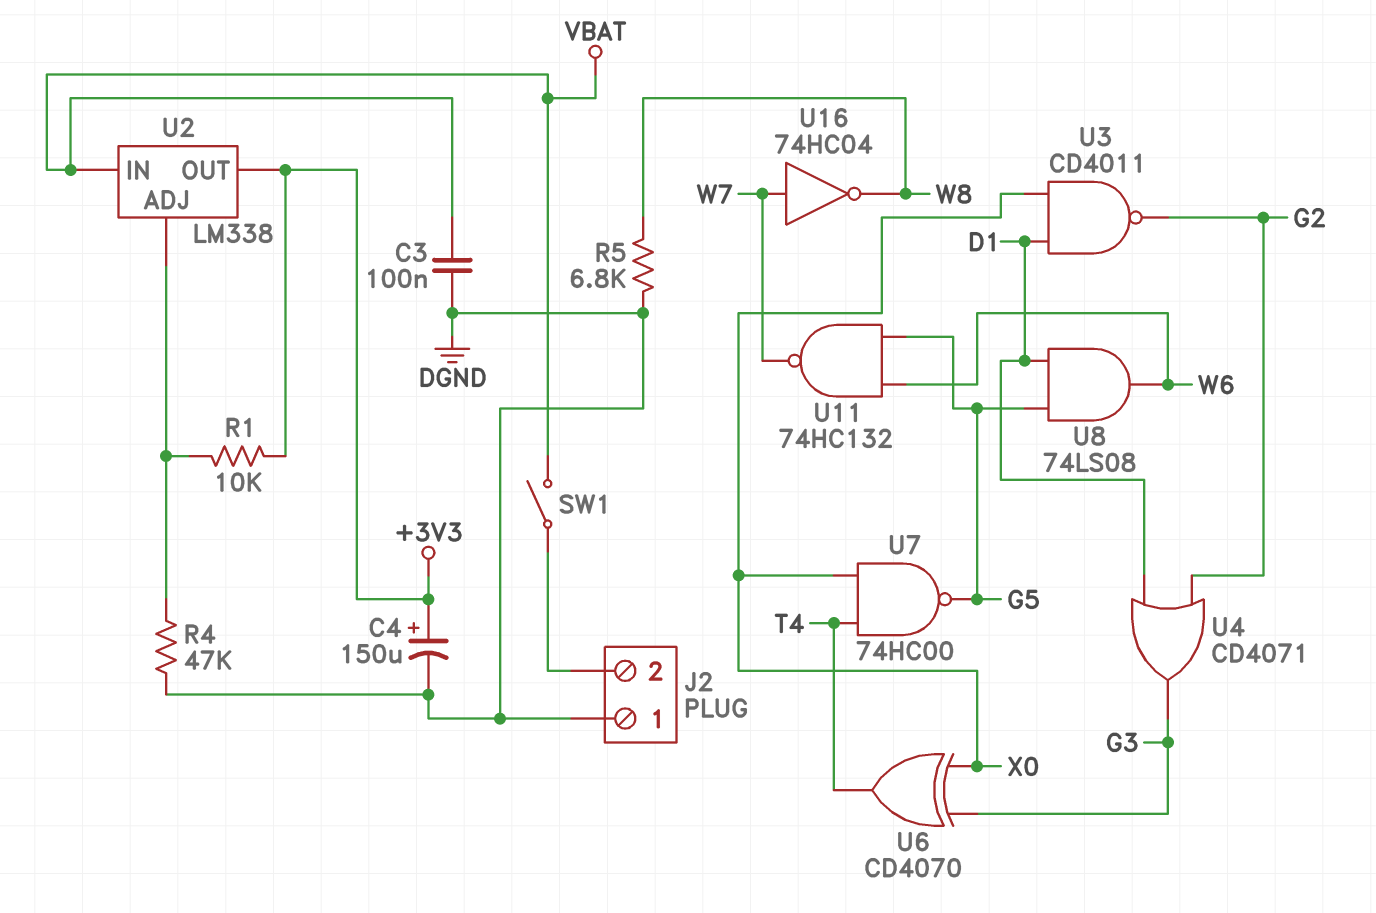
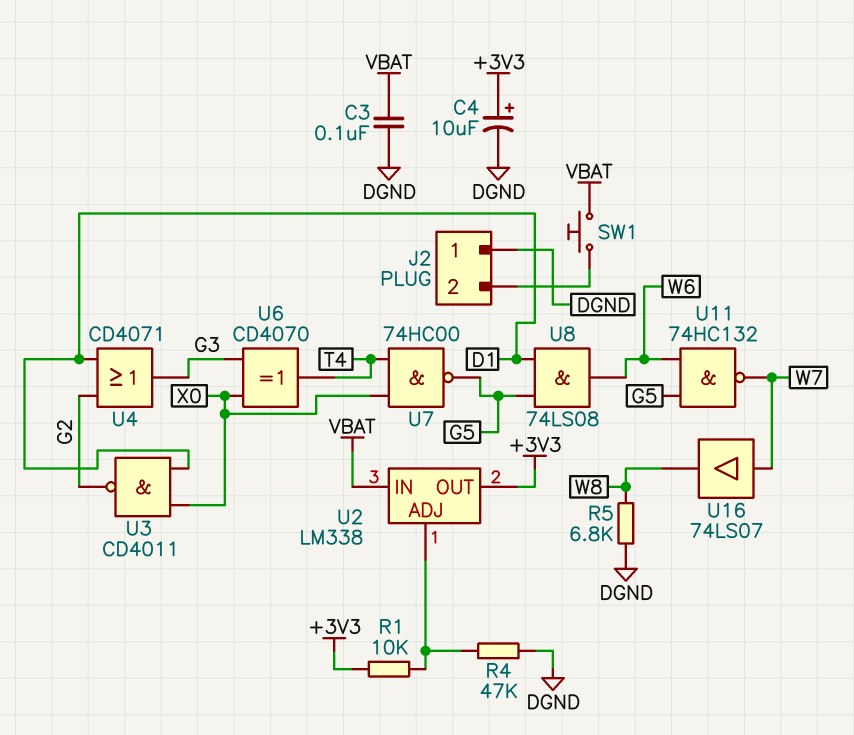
C4: 150uF (plus +3V3, minus DGND) -> 10uF (plus +3V3, minus DGND)
SW1: switch (J2/2, VBAT) -> button (J2/2, VBAT)
U16: NOT 74HC04 (in W7, out W8) -> buffer 74LS07 (in W7, out W8)

